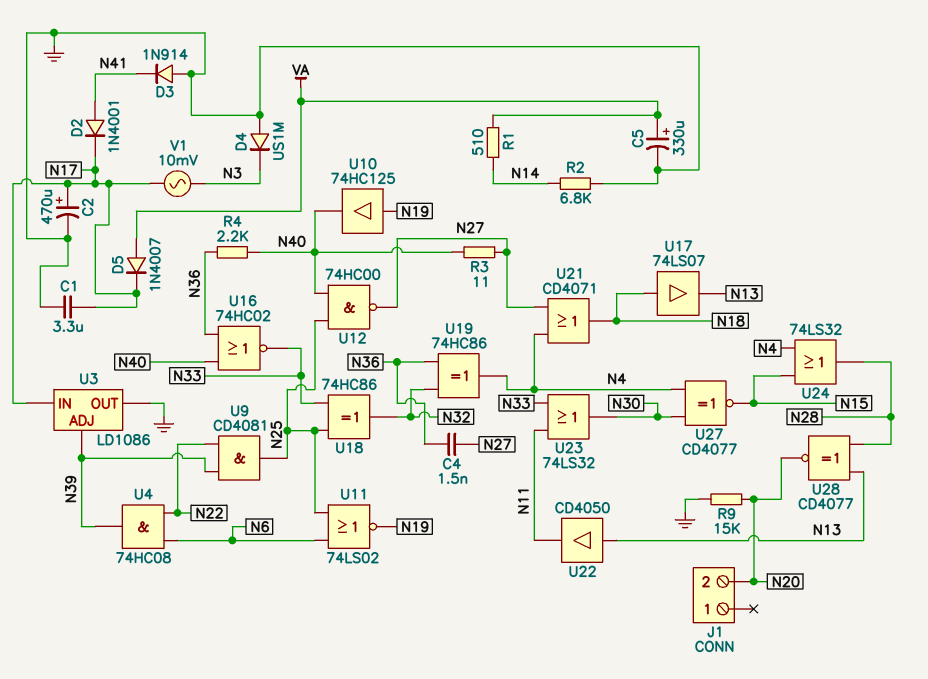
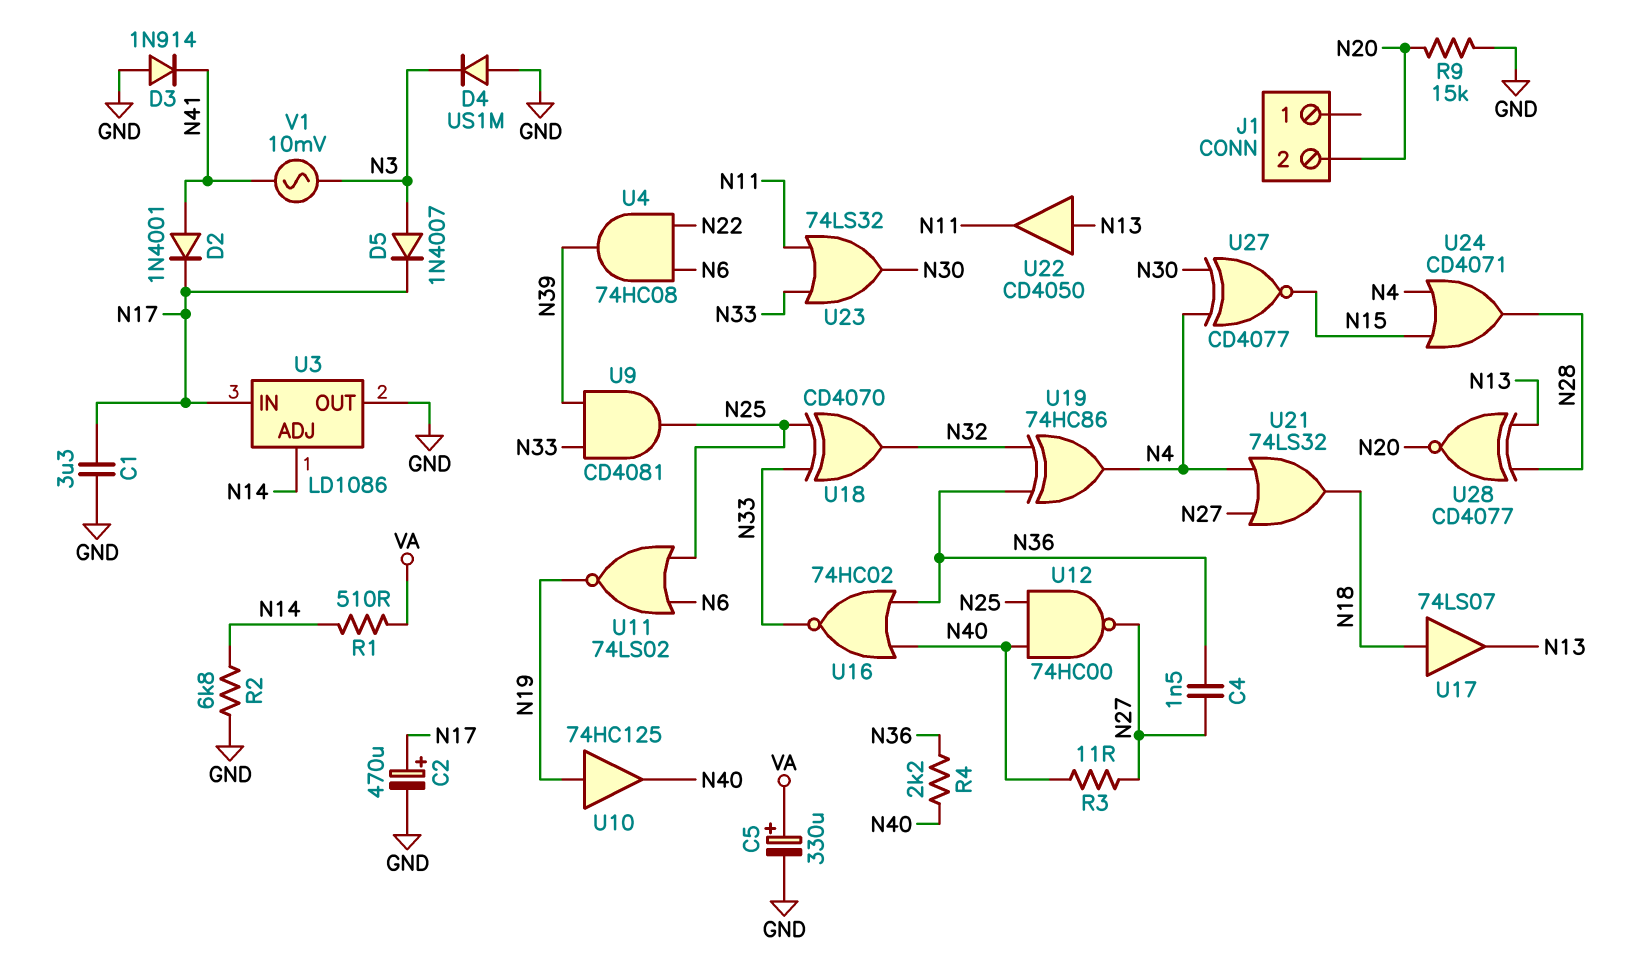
D5: diode 1N4007 (A VA, K N17) -> diode 1N4007 (A N3, K N17)
U3 pin ADJ: N39 -> N14
U9: AND CD4081 (in N22, in N39, out N25) -> AND CD4081 (in N33, in N39, out N25)
U18: XOR 74HC86 (in N25, in N33, out N32) -> XOR CD4070 (in N25, in N33, out N32)
U21: OR CD4071 (in N4, in N27, out N18) -> OR 74LS32 (in N4, in N27, out N18)
U24: OR 74LS32 (in N4, in N15, out N28) -> OR CD4071 (in N4, in N15, out N28)
V1: AC 10mV (N3, N17) -> AC 10mV (N3, N41)

